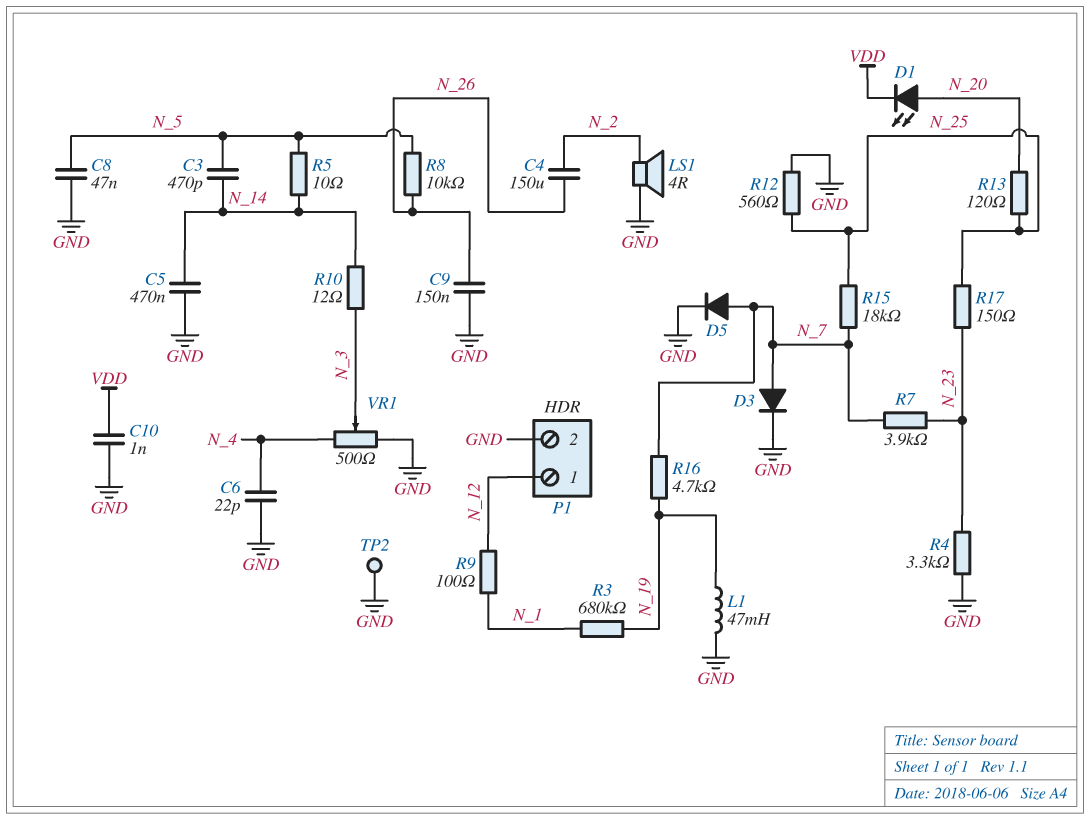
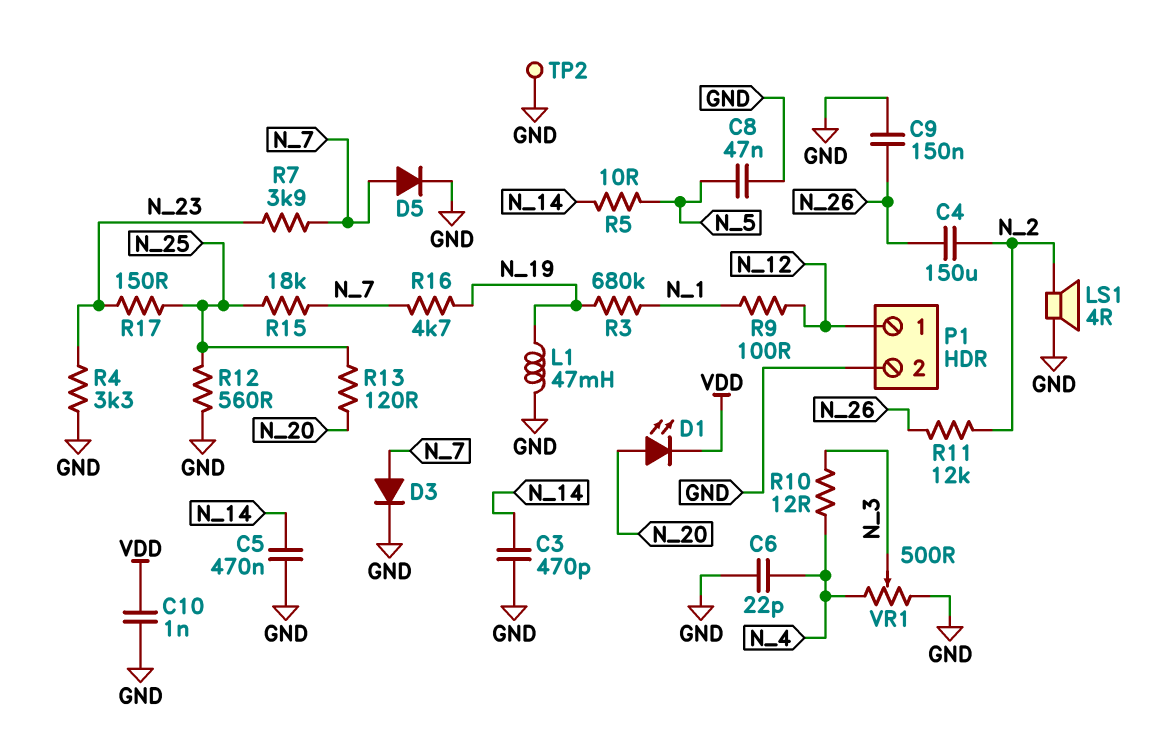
C3: 470pF (N_5, N_14) -> 470pF (GND, N_14)
R8: 10k (N_5, N_26) -> none
R10: 12 (N_3, N_14) -> 12 (N_3, N_4)
R11: none -> 12k (N_2, N_26)

